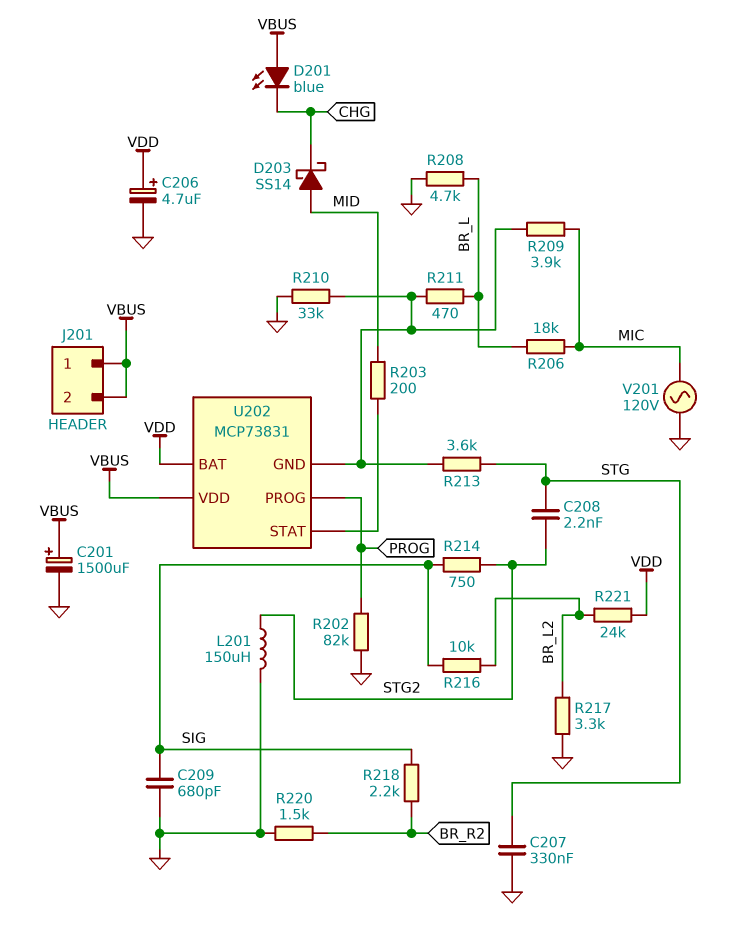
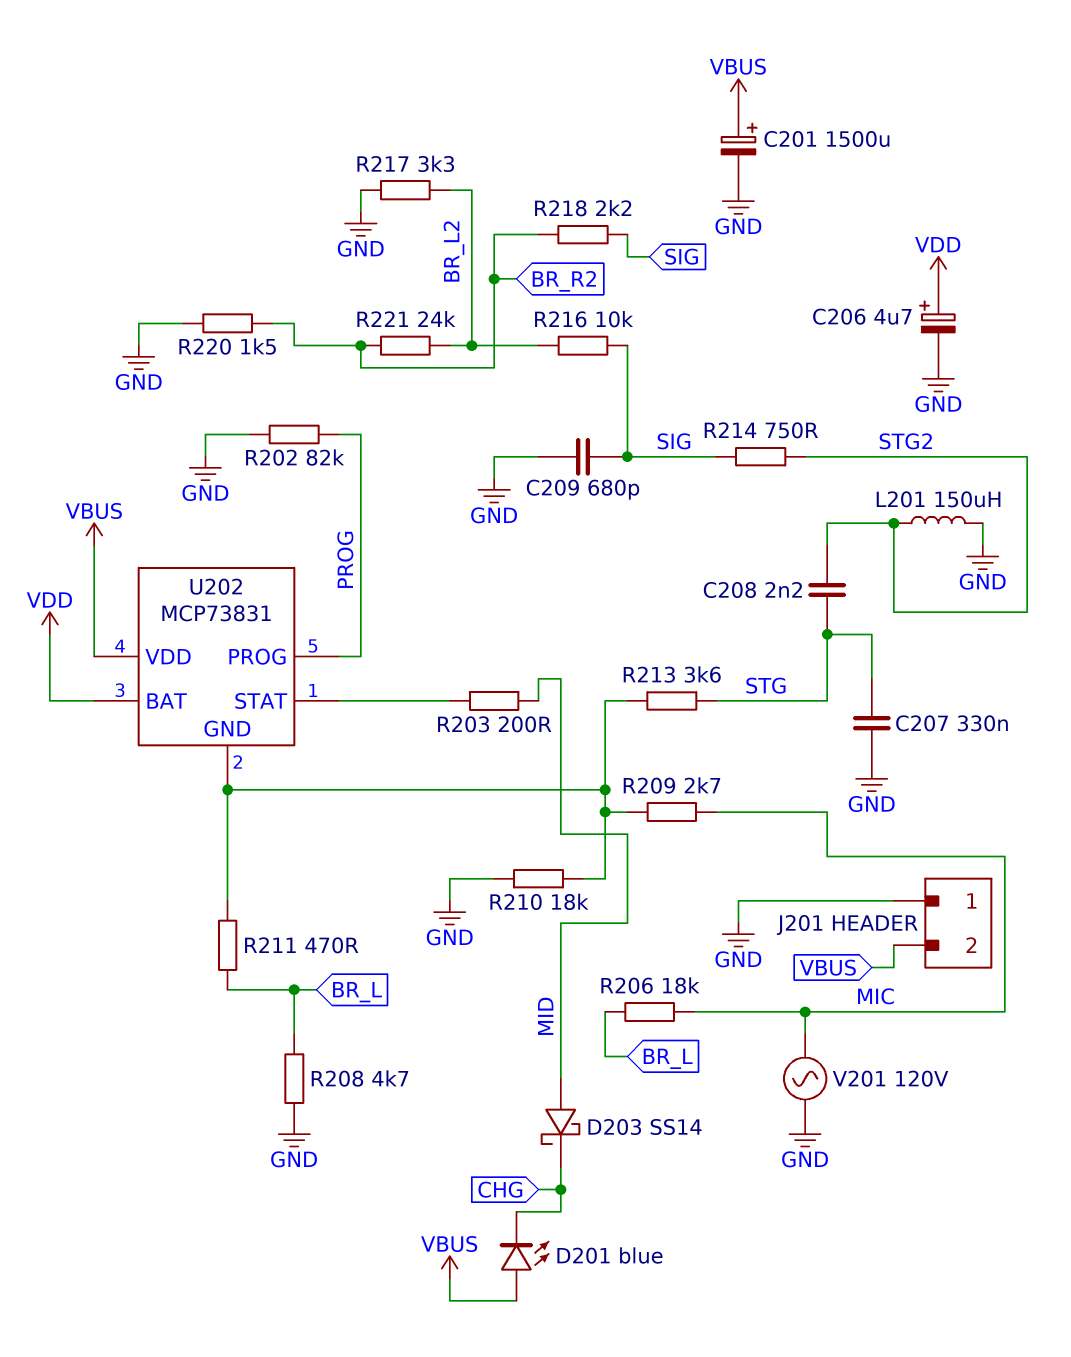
J201 pin 1: VBUS -> GND
R209: 3.9k (MIC, U202/GND) -> 2.7k (MIC, U202/GND)
R210: 33k (GND, U202/GND) -> 18k (GND, U202/GND)
R221: 24k (BR_L2, VDD) -> 24k (BR_L2, BR_R2)

